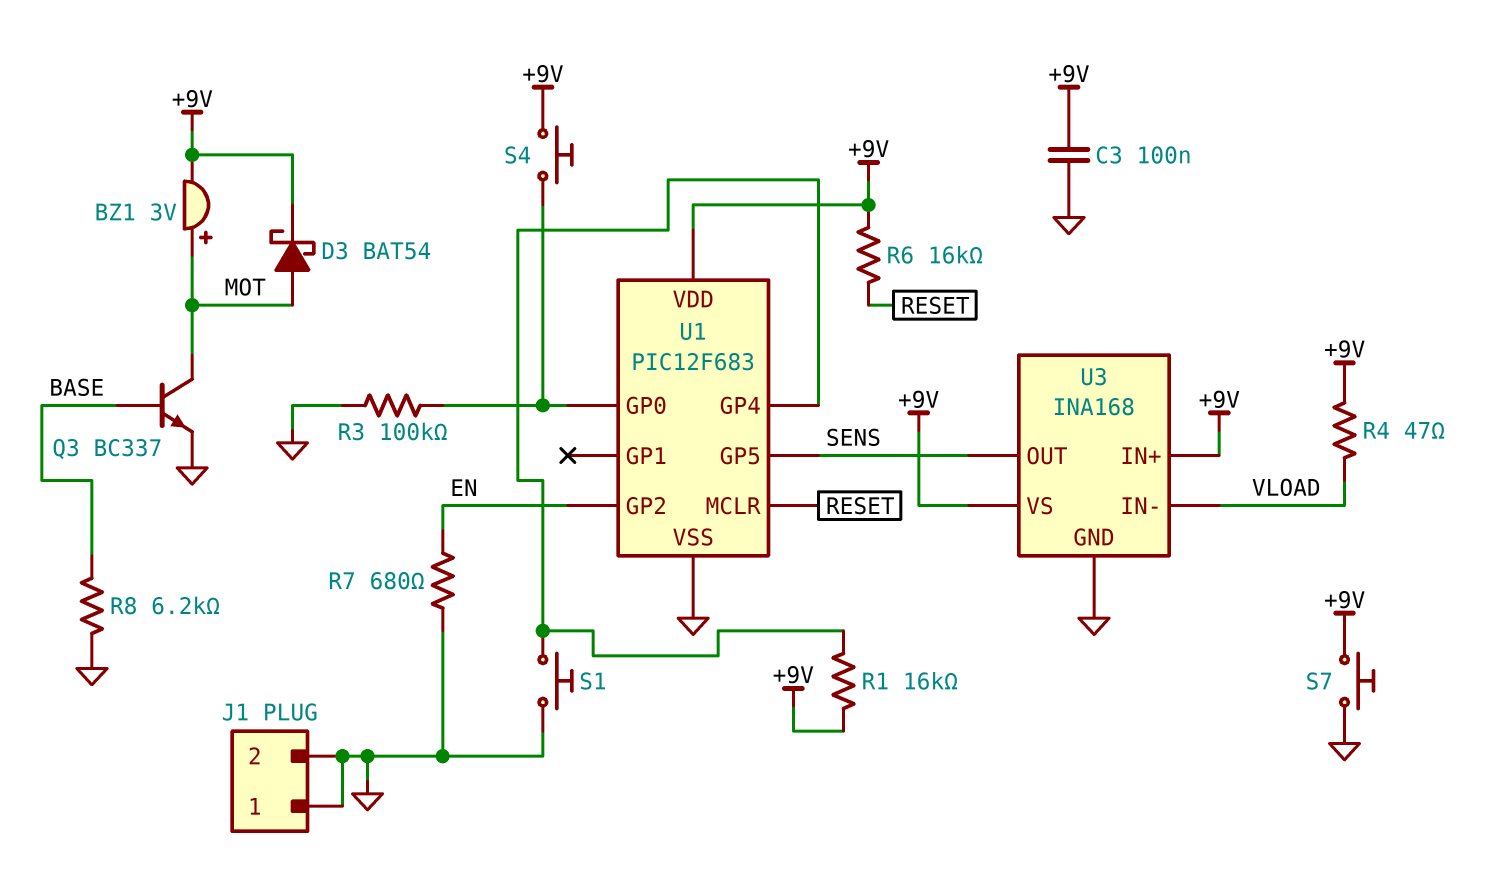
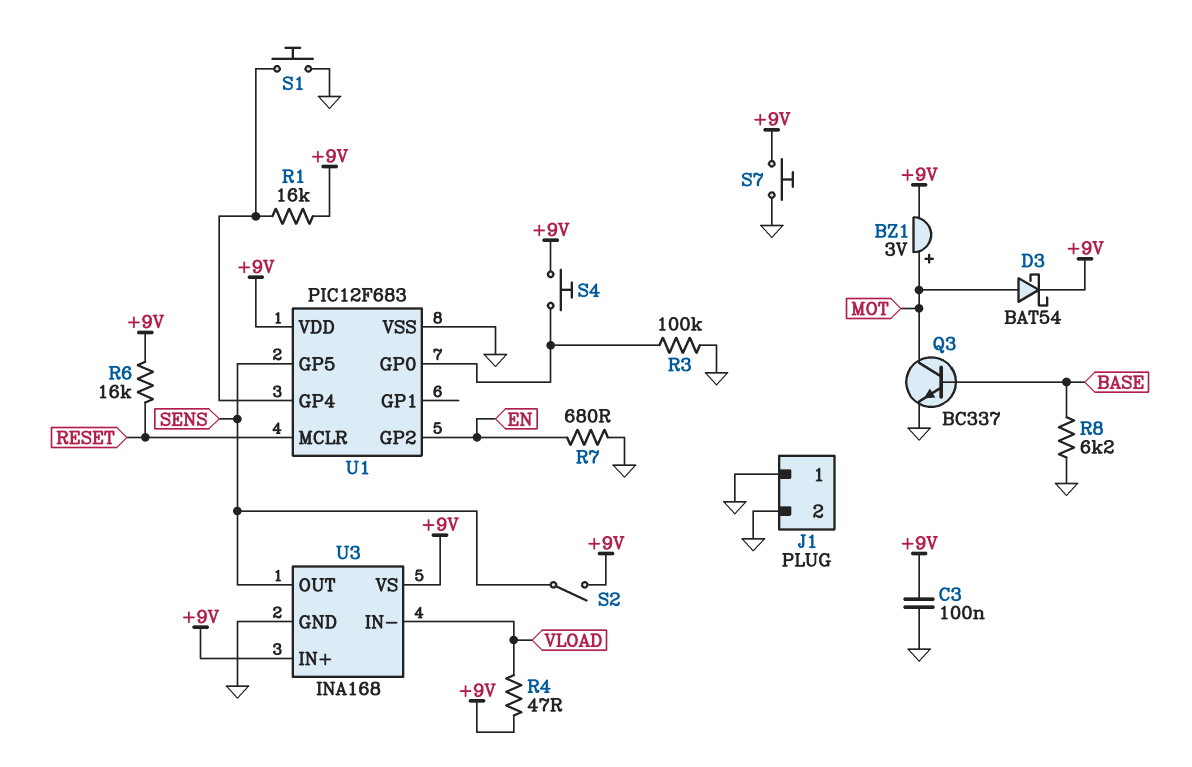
S2: none -> switch (+9V, SENS)

